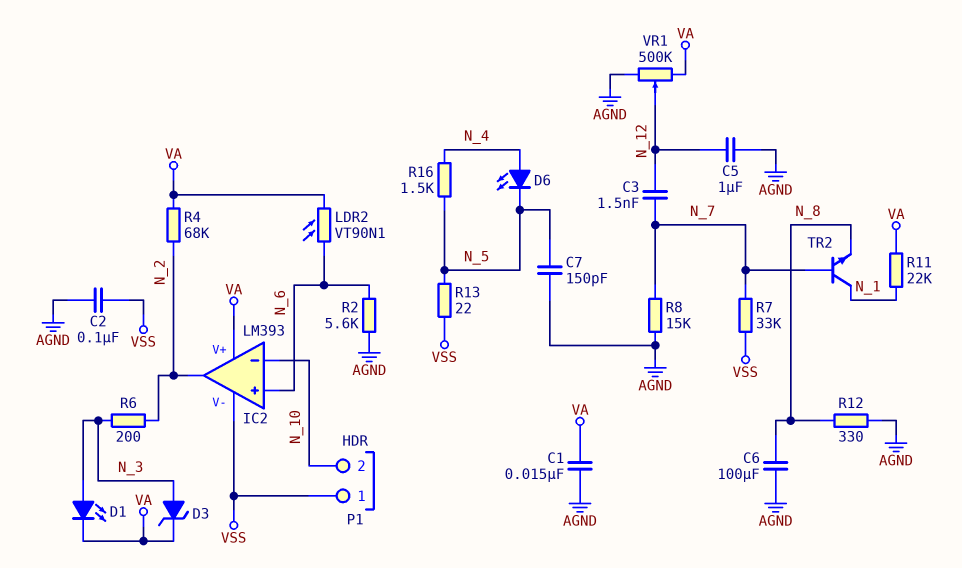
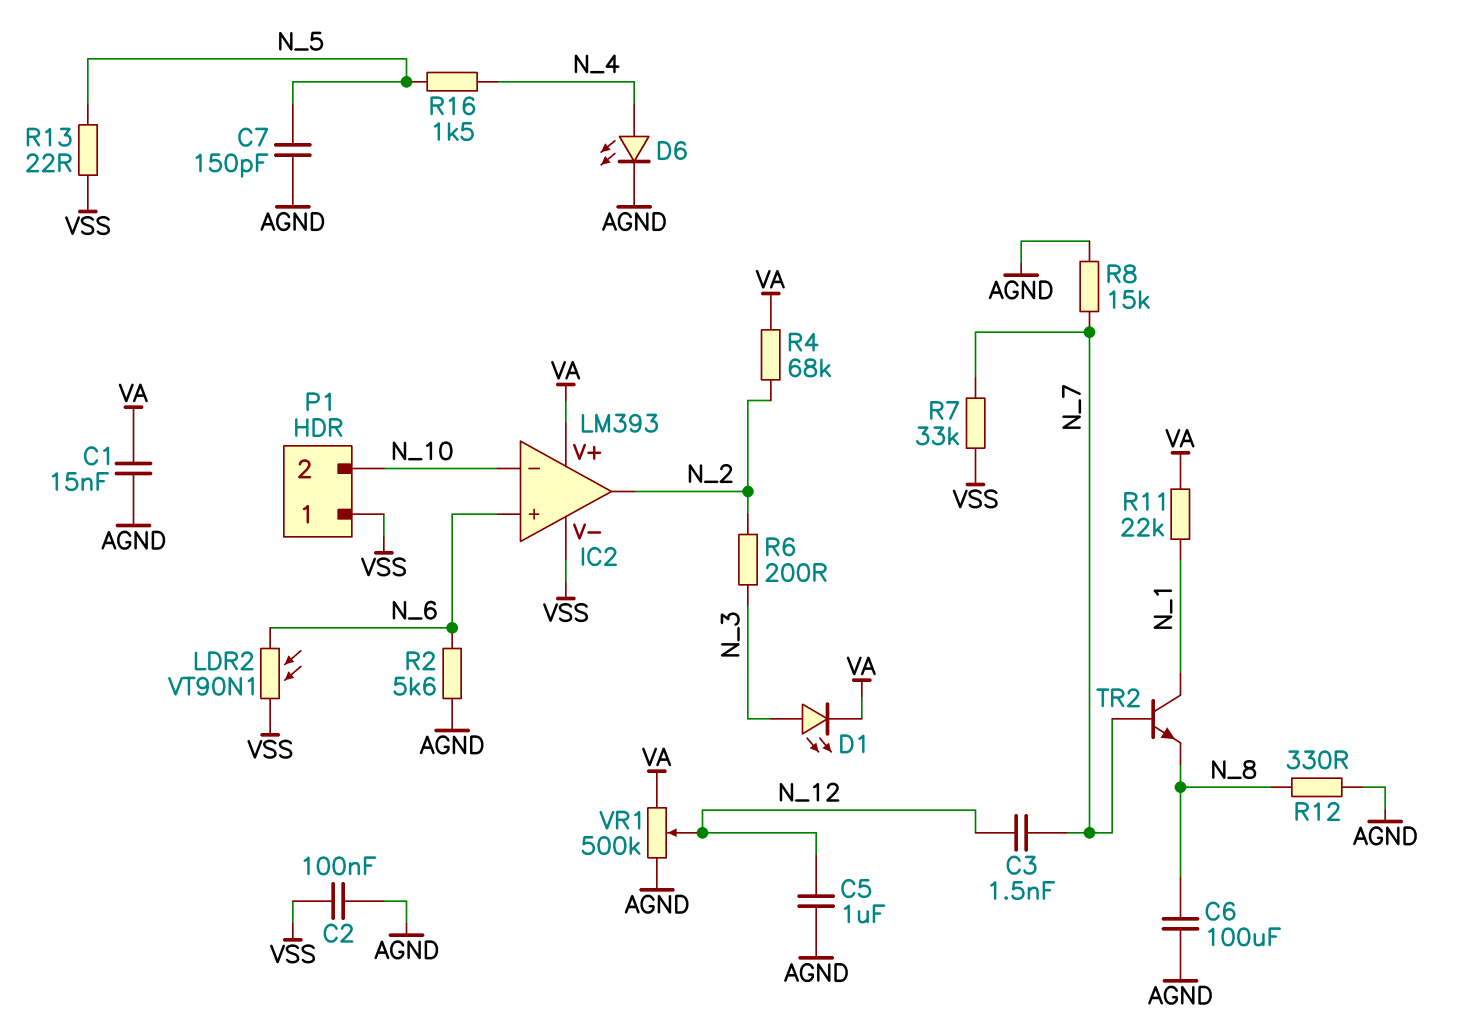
D3: zener (A N_3, K VA) -> none
D6: LED (A N_4, K N_5) -> LED (A N_4, K AGND)
LDR2: VT90N1 (N_6, VA) -> VT90N1 (N_6, VSS)

